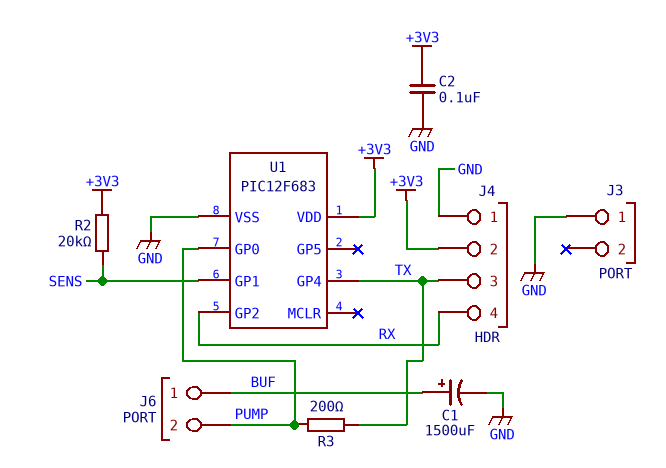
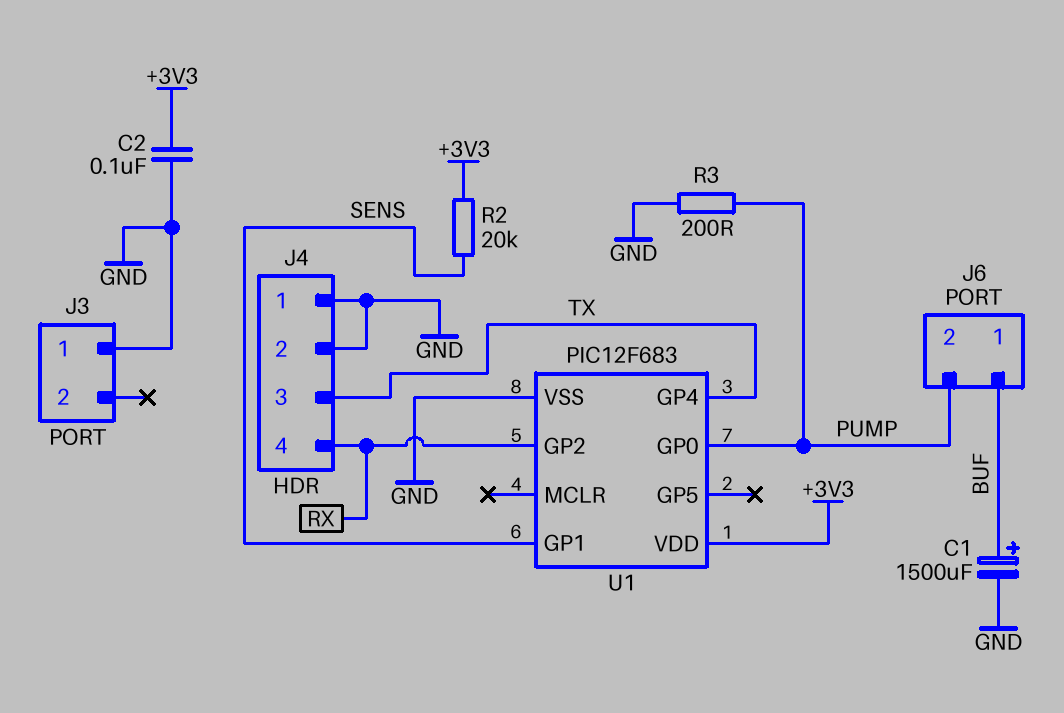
J4 pin 2: +3V3 -> GND
R3: 200 (PUMP, TX) -> 200 (GND, PUMP)

